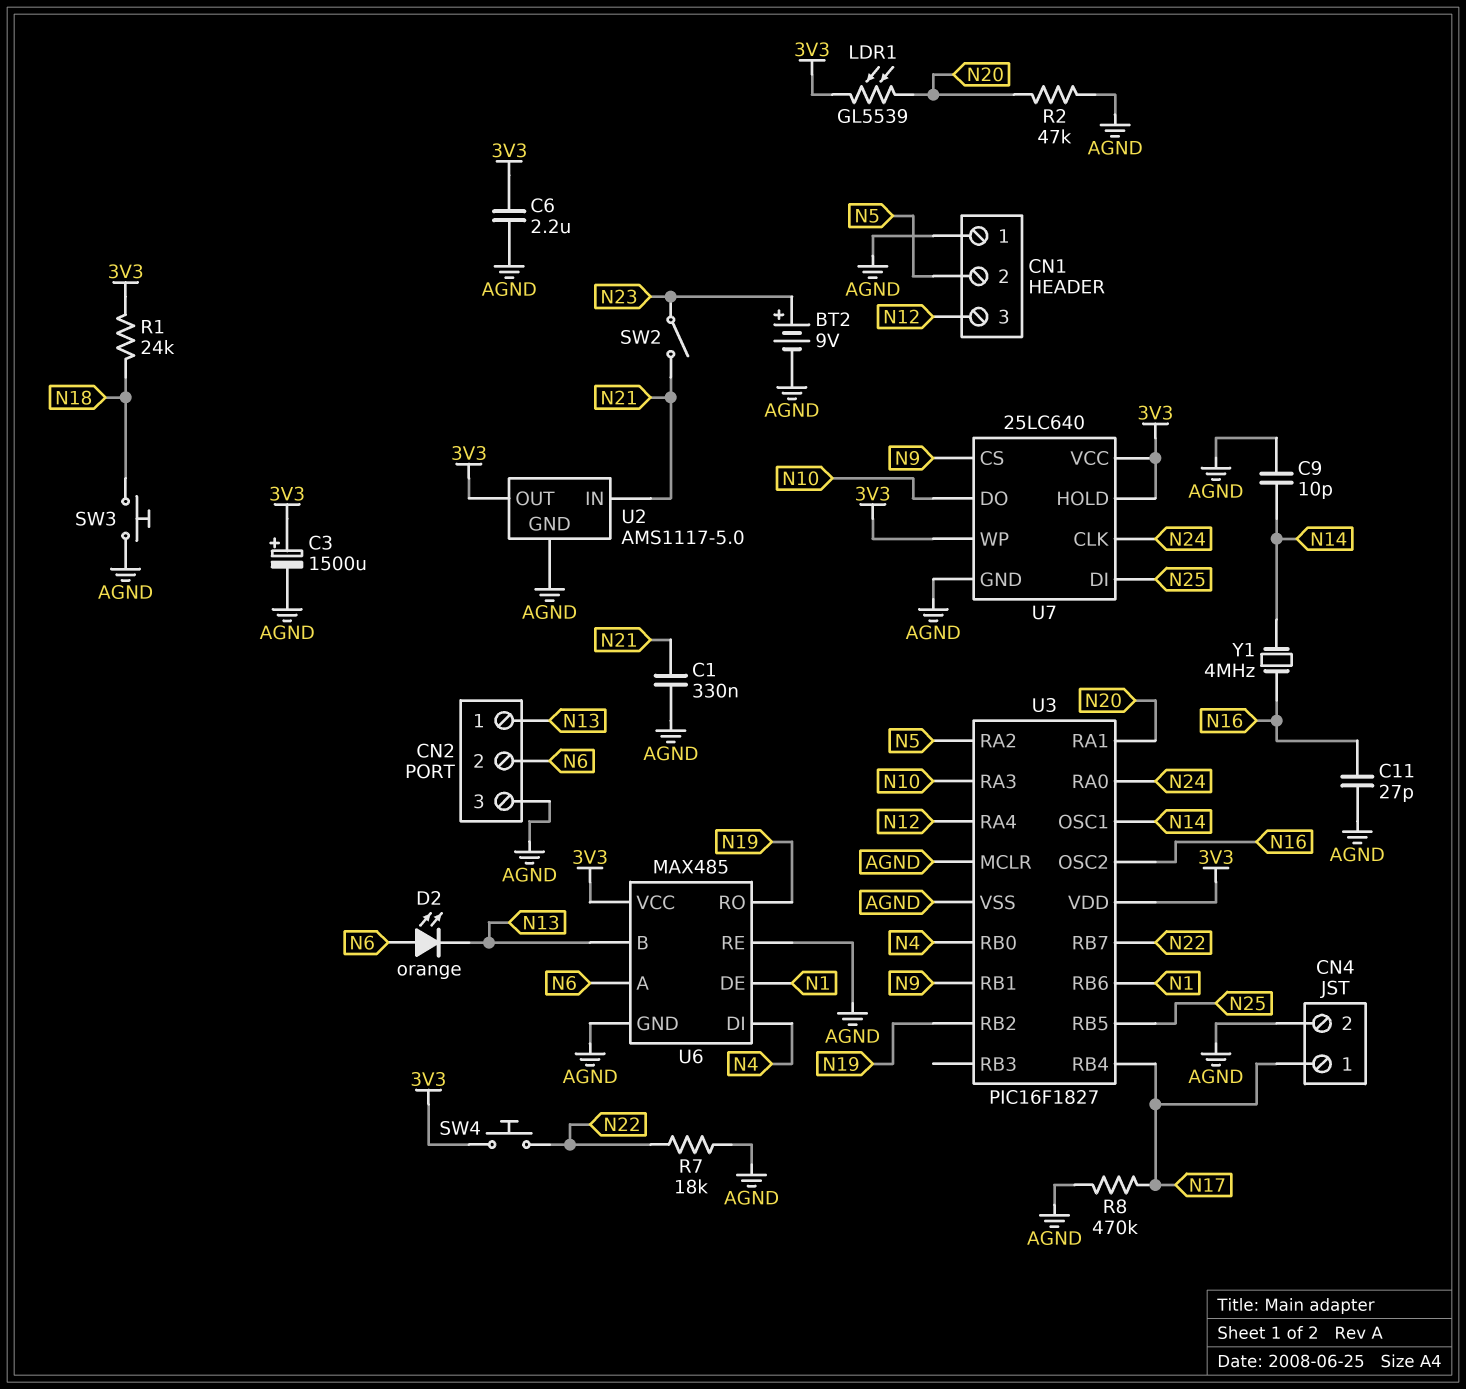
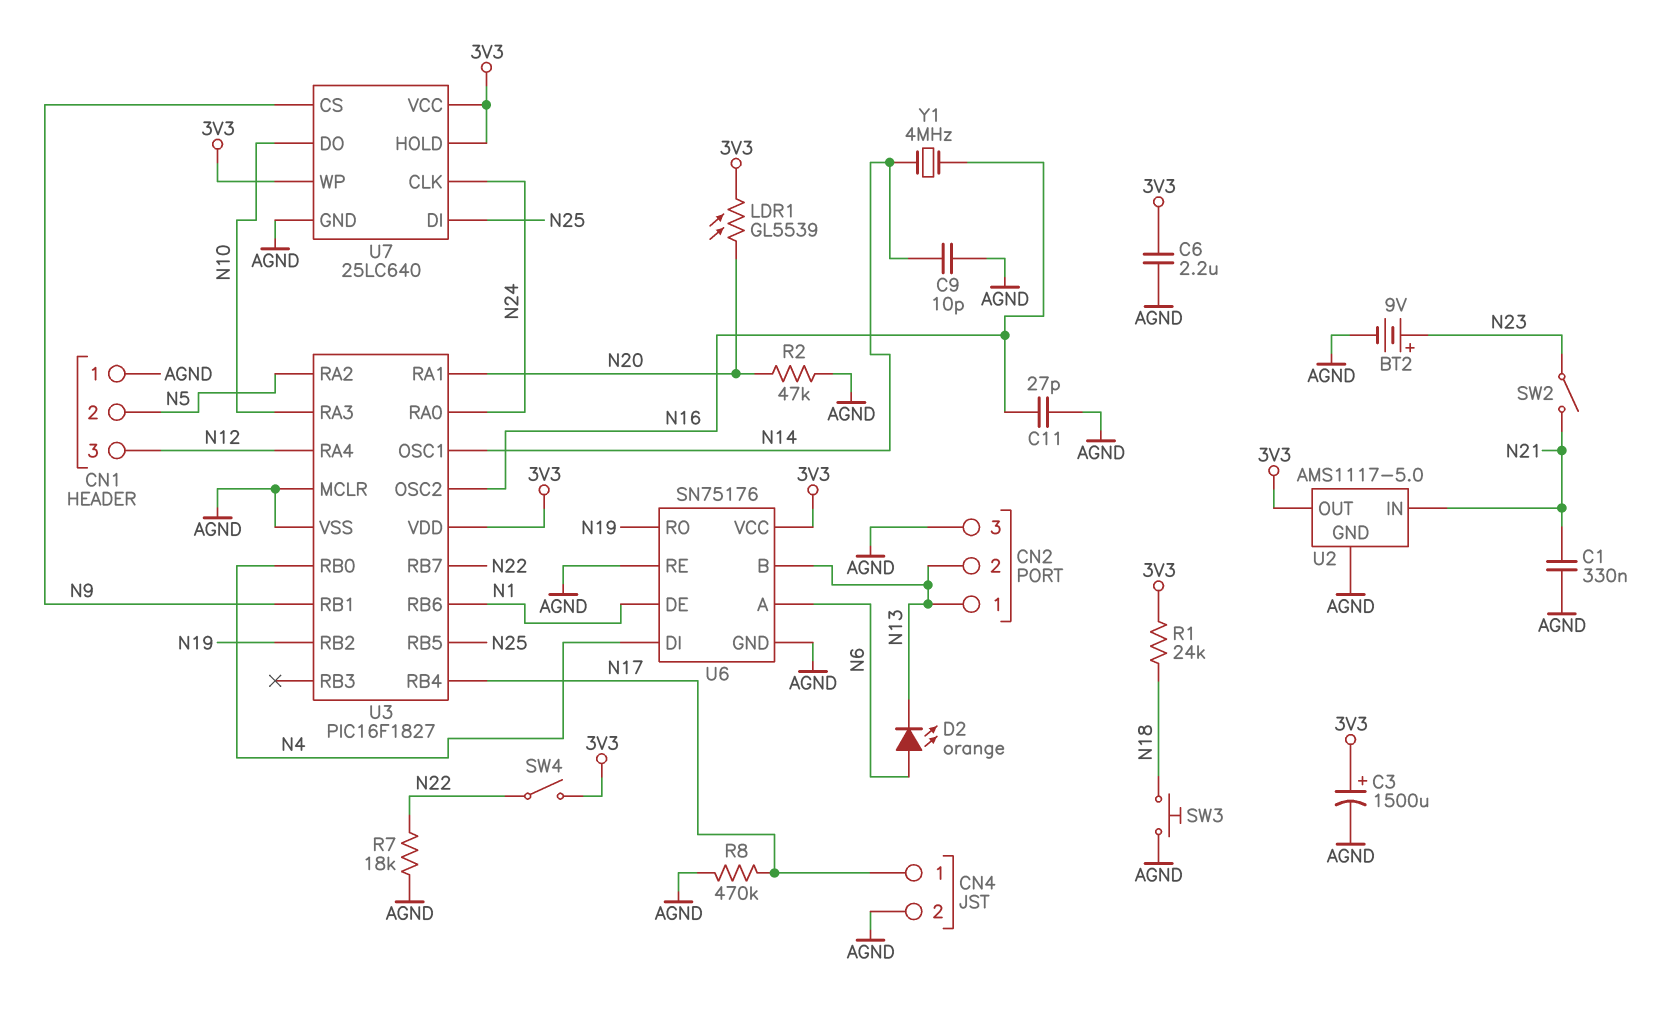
CN2 pin 2: N6 -> N13
SW4: button (3V3, N22) -> switch (3V3, N22)
U6: MAX485 -> SN75176

